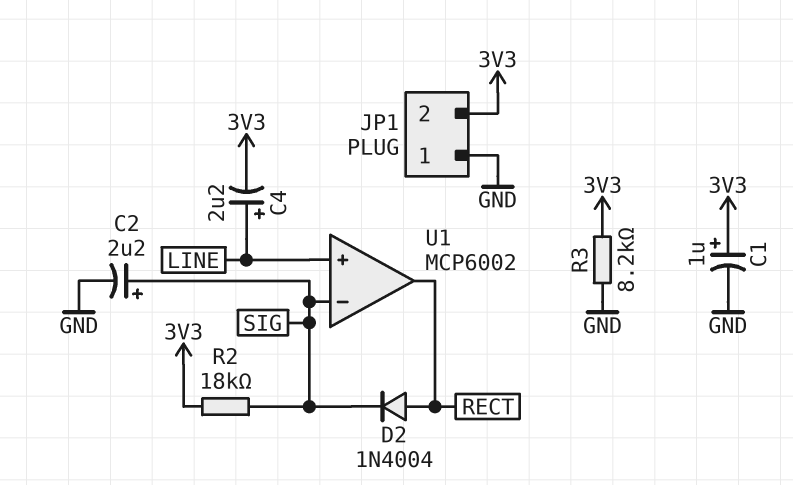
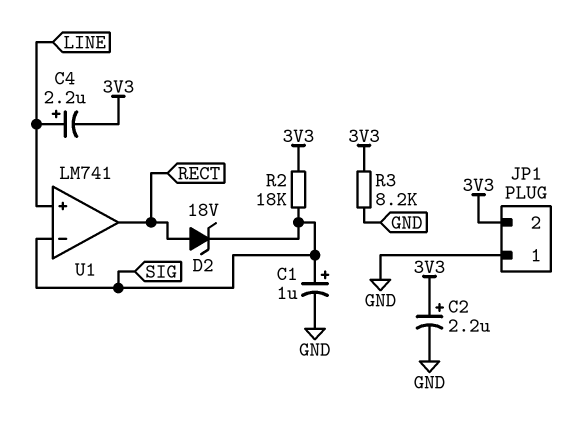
C1: 1uF (plus 3V3, minus GND) -> 1uF (plus SIG, minus GND)
C2: 2.2uF (plus SIG, minus GND) -> 2.2uF (plus 3V3, minus GND)
D2: diode 1N4004 (A RECT, K SIG) -> zener 18V (A RECT, K SIG)
U1: MCP6002 -> LM741

